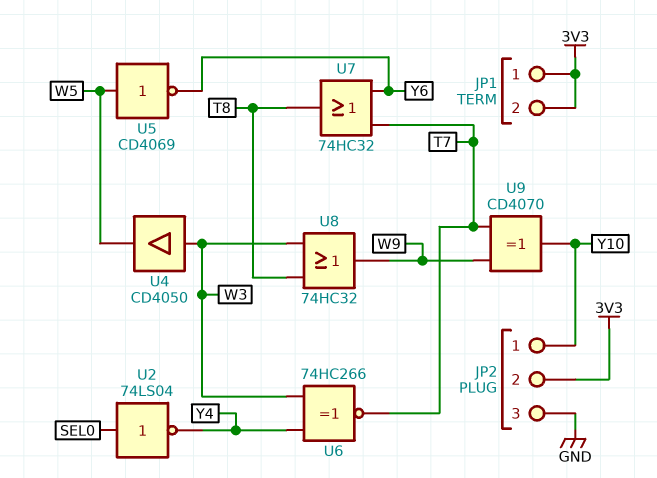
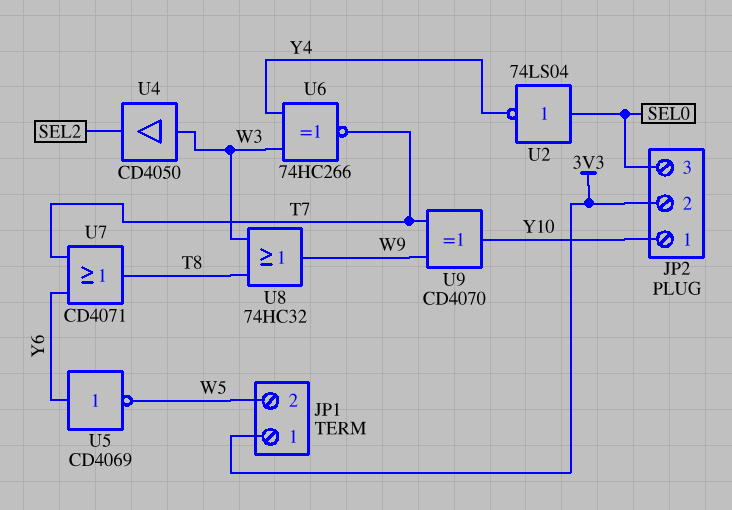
JP1 pin 2: 3V3 -> W5
JP2 pin 3: GND -> SEL0
U4: buffer CD4050 (in W3, out W5) -> buffer CD4050 (in W3, out SEL2)
U5: NOT CD4069 (in W5, out Y6) -> NOT CD4069 (in Y6, out W5)
U7: OR 74HC32 (in T7, in Y6, out T8) -> OR CD4071 (in T7, in Y6, out T8)

